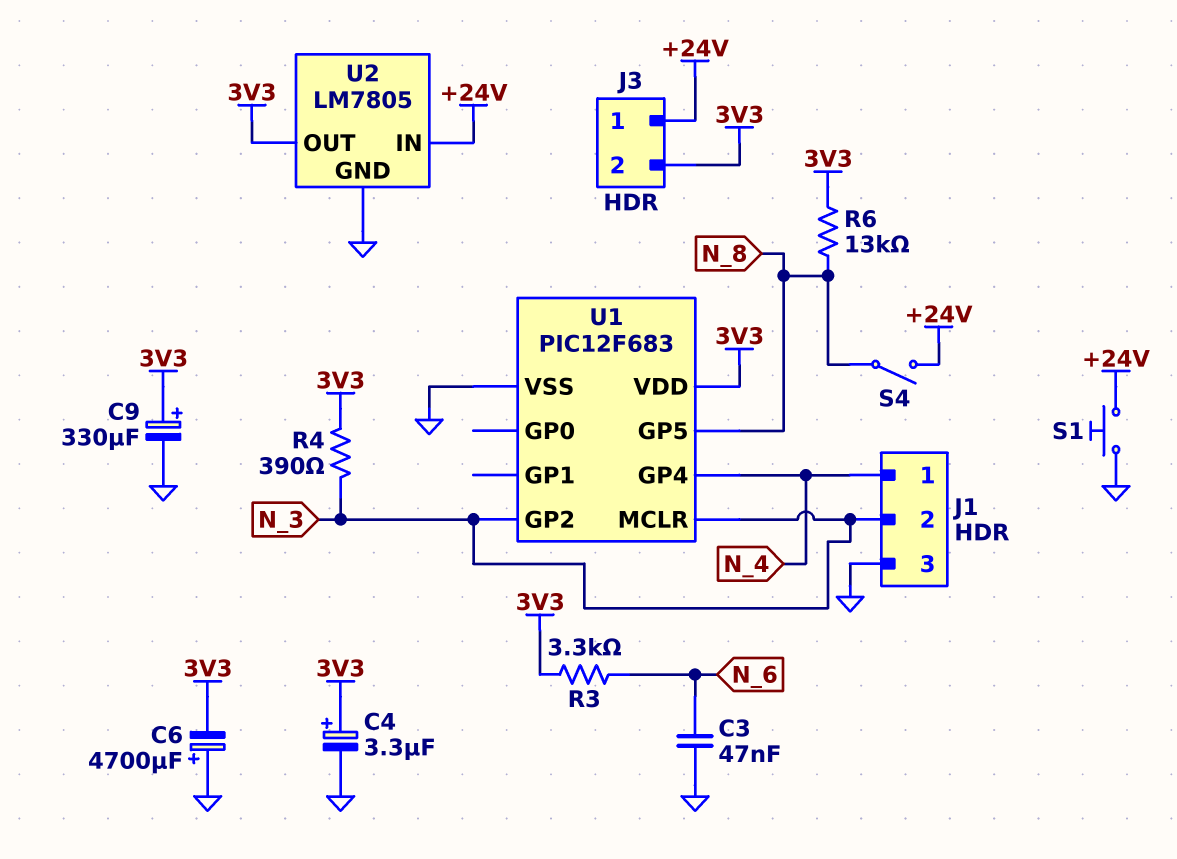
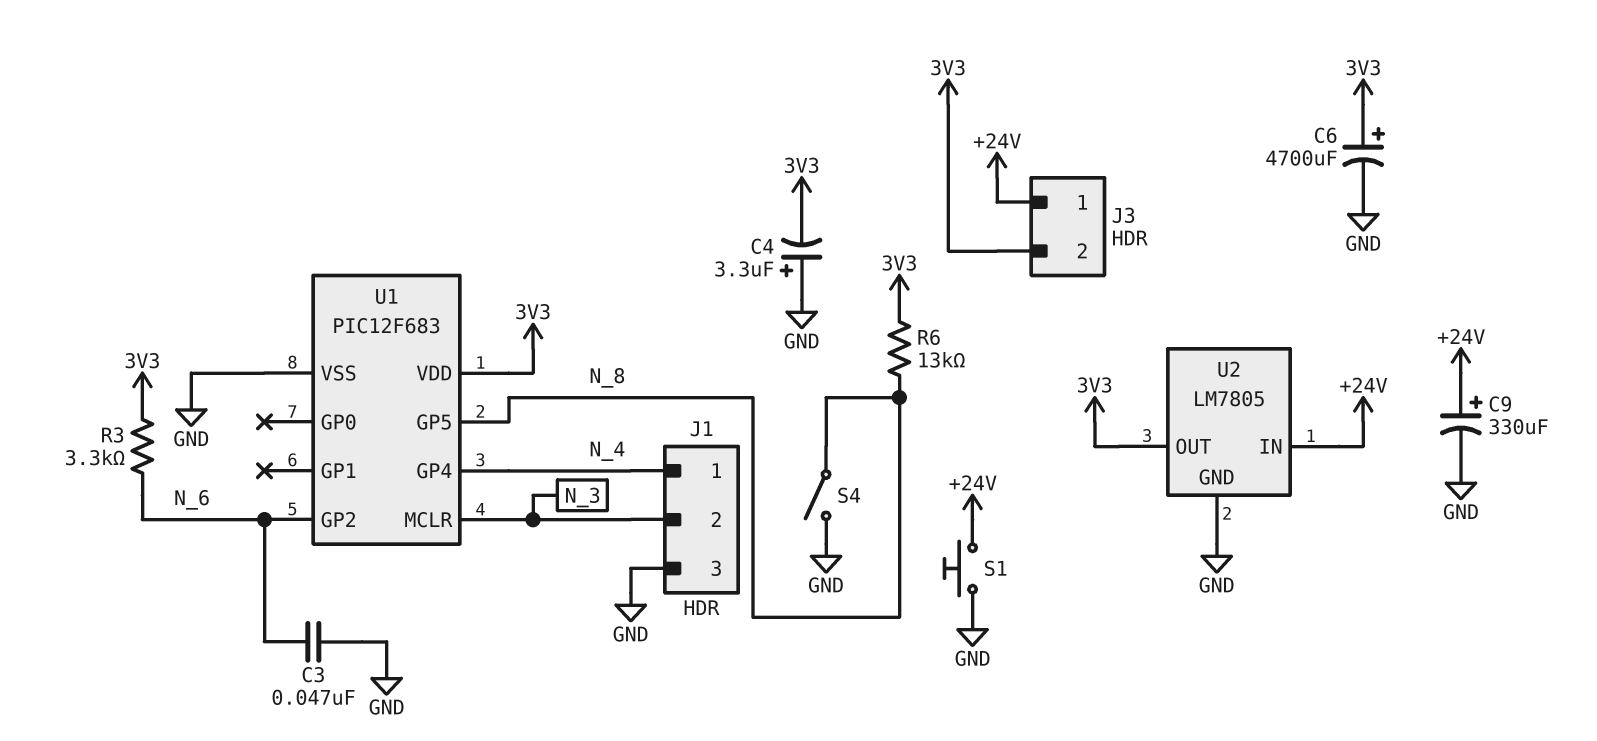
C4: 3.3uF (plus 3V3, minus GND) -> 3.3uF (plus GND, minus 3V3)
C6: 4700uF (plus GND, minus 3V3) -> 4700uF (plus 3V3, minus GND)
C9: 330uF (plus 3V3, minus GND) -> 330uF (plus +24V, minus GND)
R4: 390 (3V3, N_3) -> none
S4: switch (+24V, N_8) -> switch (GND, N_8)
U1 pin GP2: N_3 -> N_6

